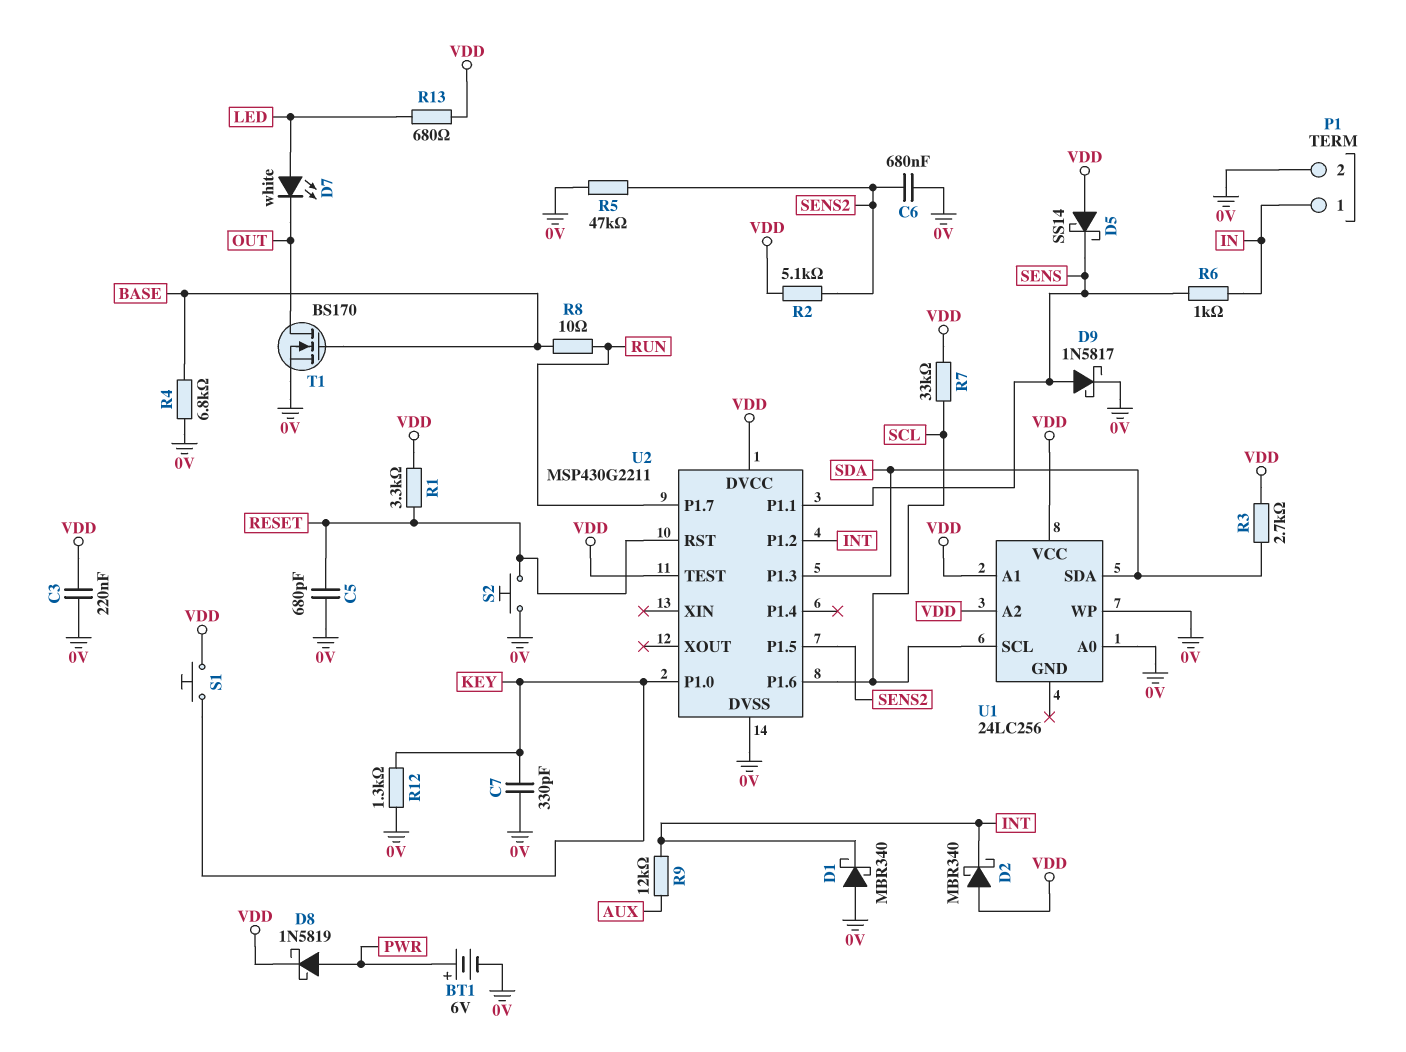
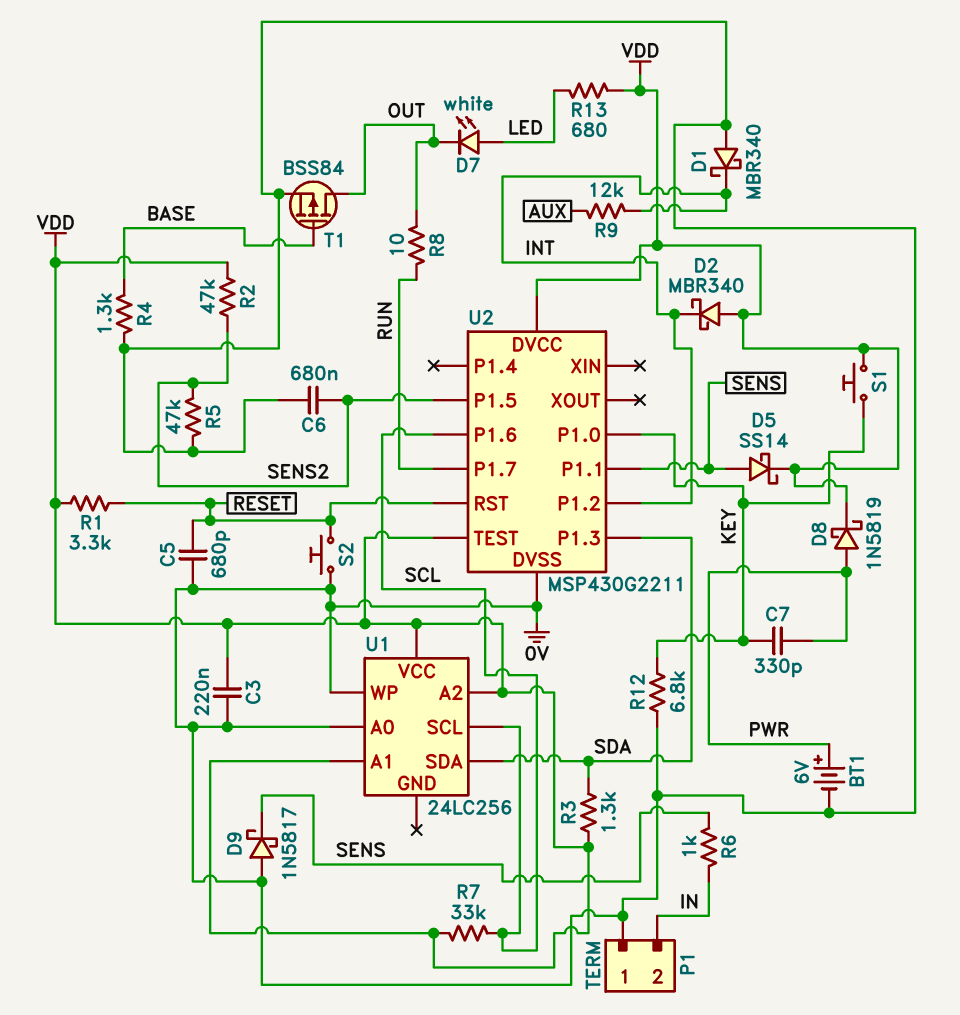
C7: 330pF (0V, KEY) -> 330pF (KEY, PWR)
D5: schottky SS14 (A VDD, K SENS) -> schottky SS14 (A SENS, K VDD)
D9: schottky 1N5817 (A SENS, K 0V) -> schottky 1N5817 (A 0V, K SENS)
P1 pin 1: IN -> 0V
P1 pin 2: 0V -> IN
R2: 5.1k (SENS2, VDD) -> 47k (SENS2, VDD)
R3: 2.7k (SDA, VDD) -> 1.3k (SDA, VDD)
R4: 6.8k (0V, BASE) -> 1.3k (0V, BASE)
R8: 10 (BASE, RUN) -> 10 (OUT, RUN)
R12: 1.3k (0V, KEY) -> 6.8k (0V, KEY)
T1: NMOS BS170 (G BASE, D OUT, S 0V) -> PMOS BSS84 (G BASE, D OUT, S 0V)

